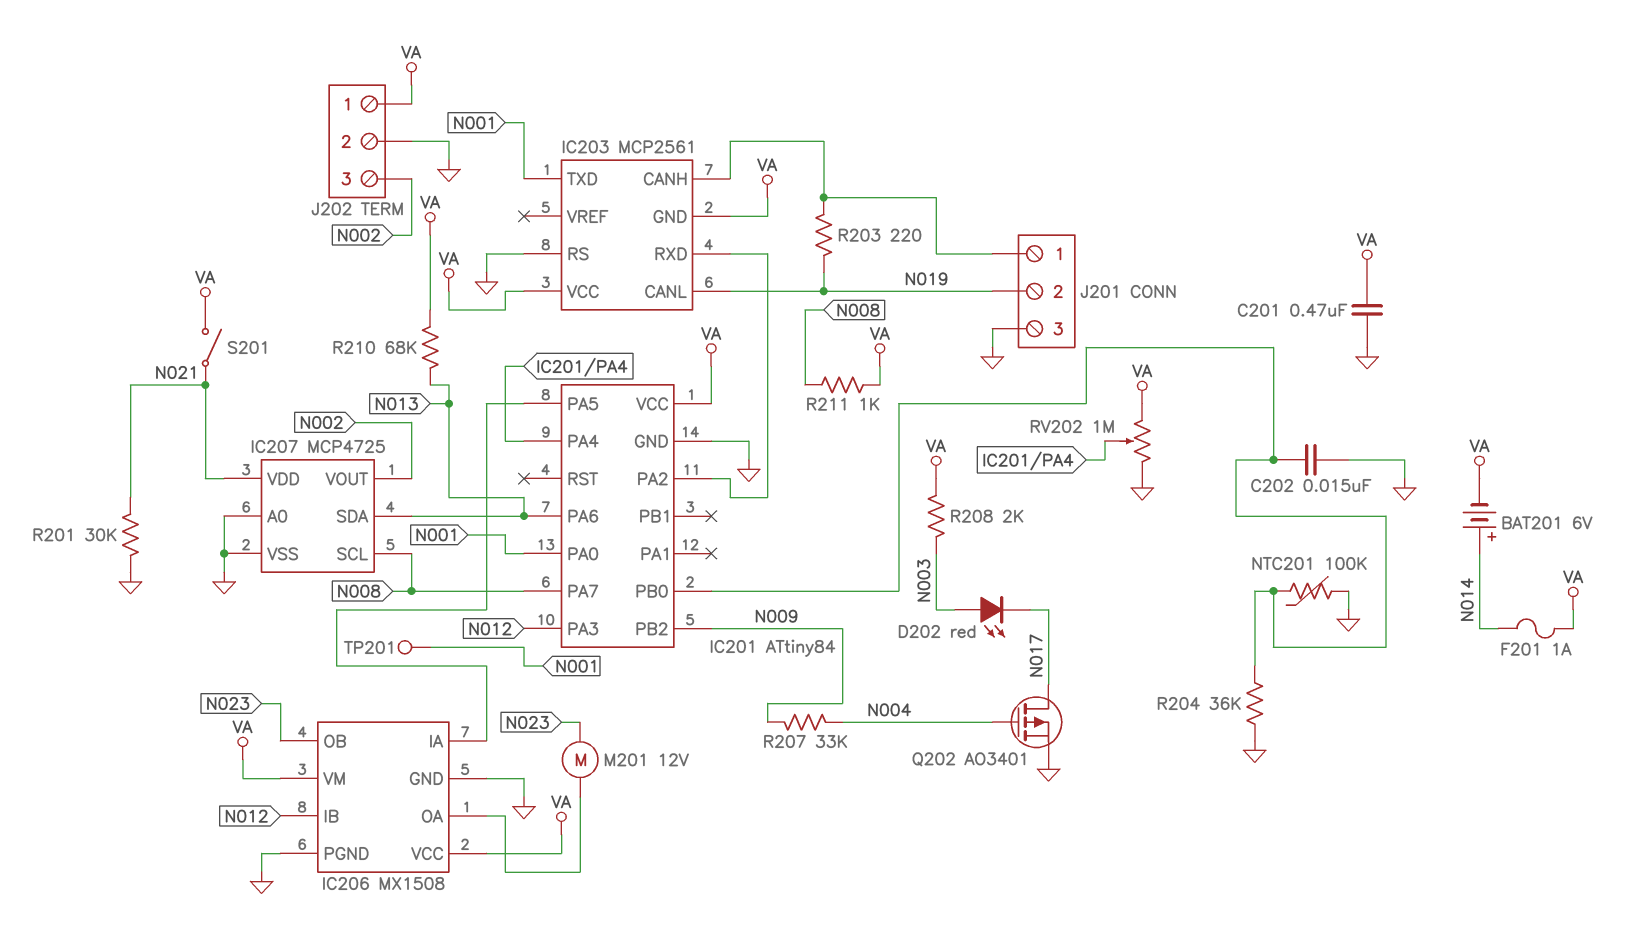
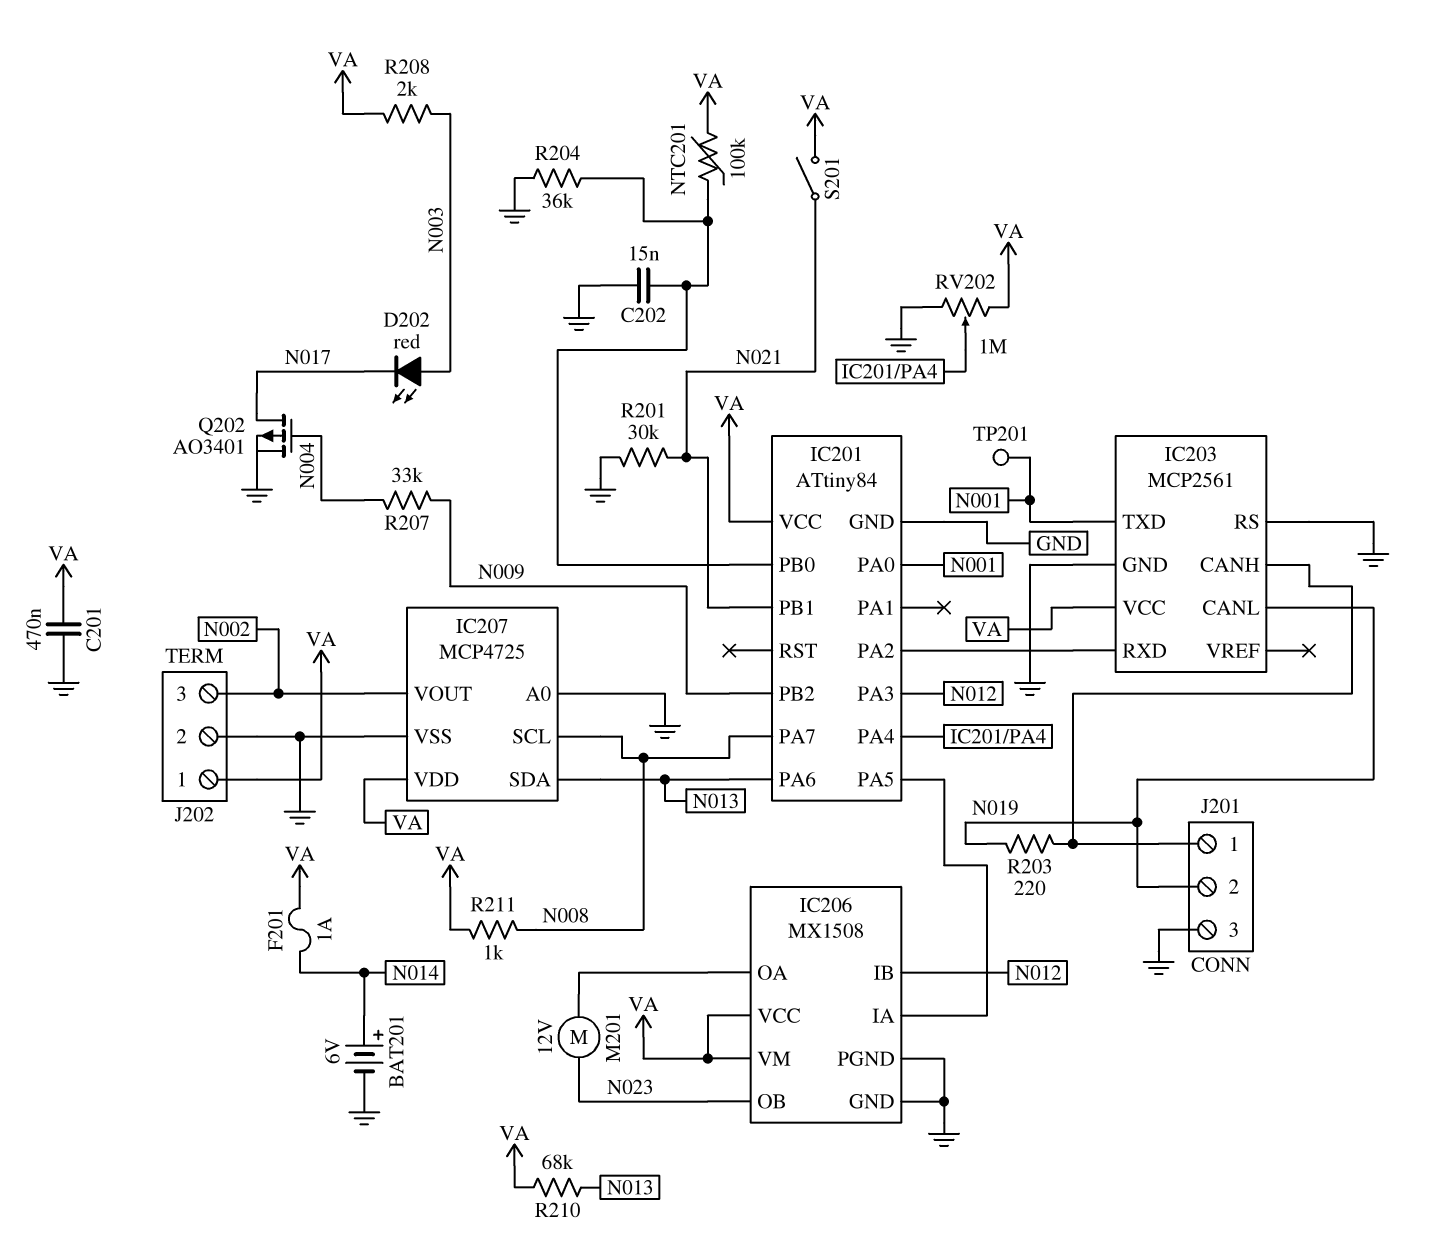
BAT201: 6V (plus N014, minus VA) -> 6V (plus N014, minus GND)
IC201 pin PB1: none -> N021
IC203 pin GND: VA -> GND
IC207 pin VDD: N021 -> VA
NTC201: 100k (GND, IC201/PB0) -> 100k (IC201/PB0, VA)

